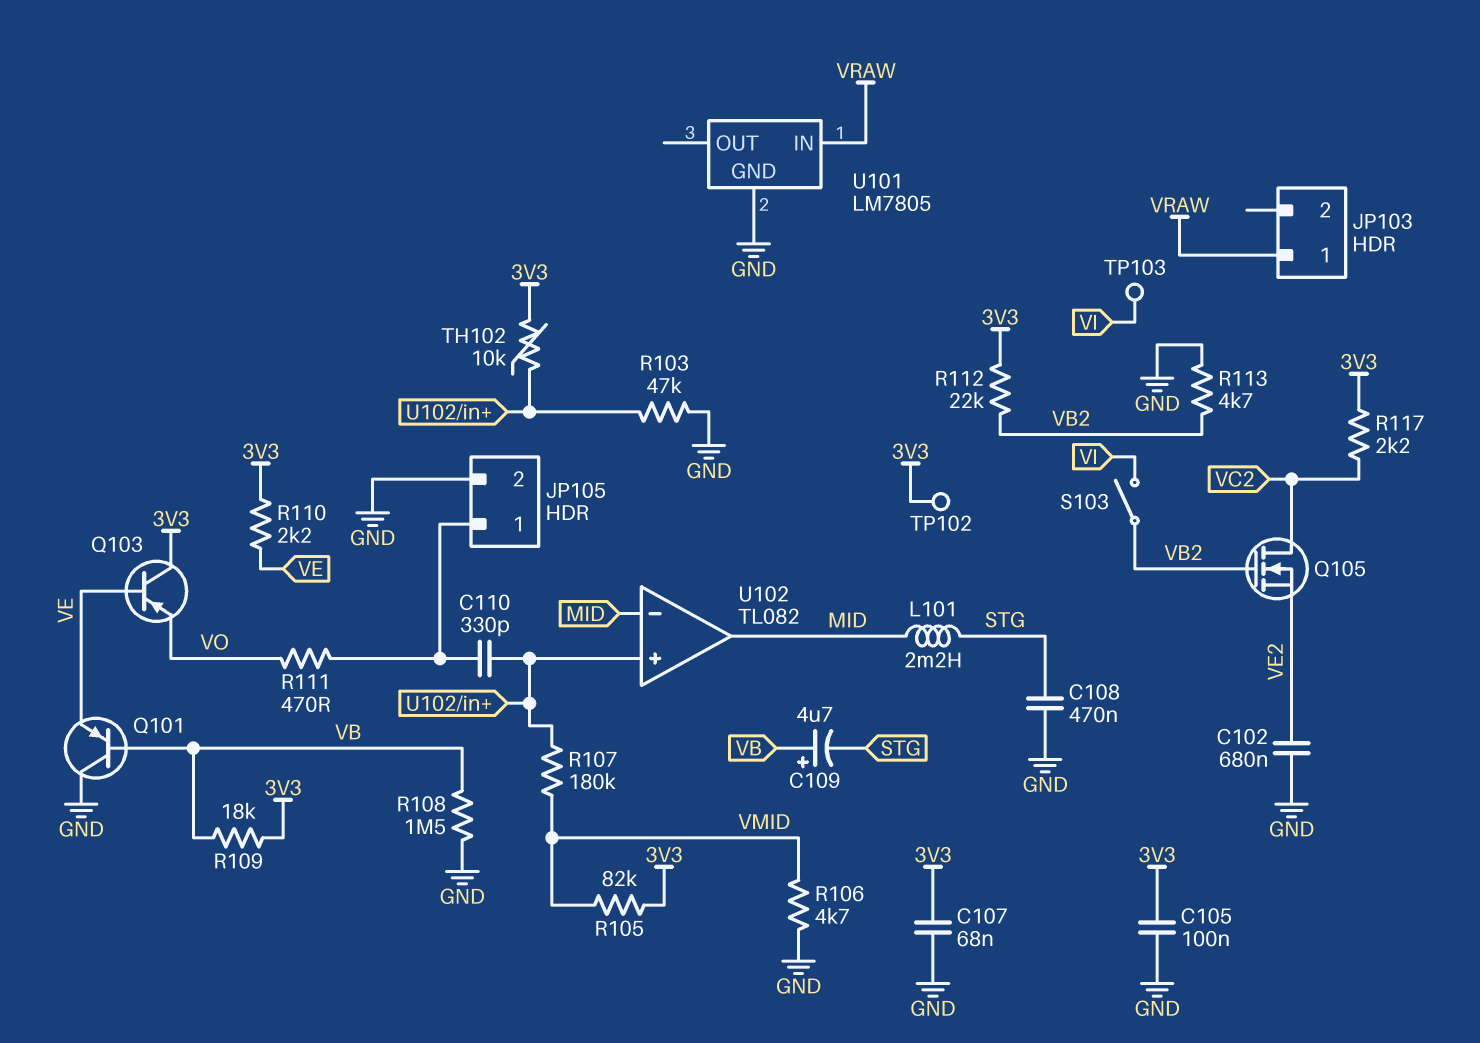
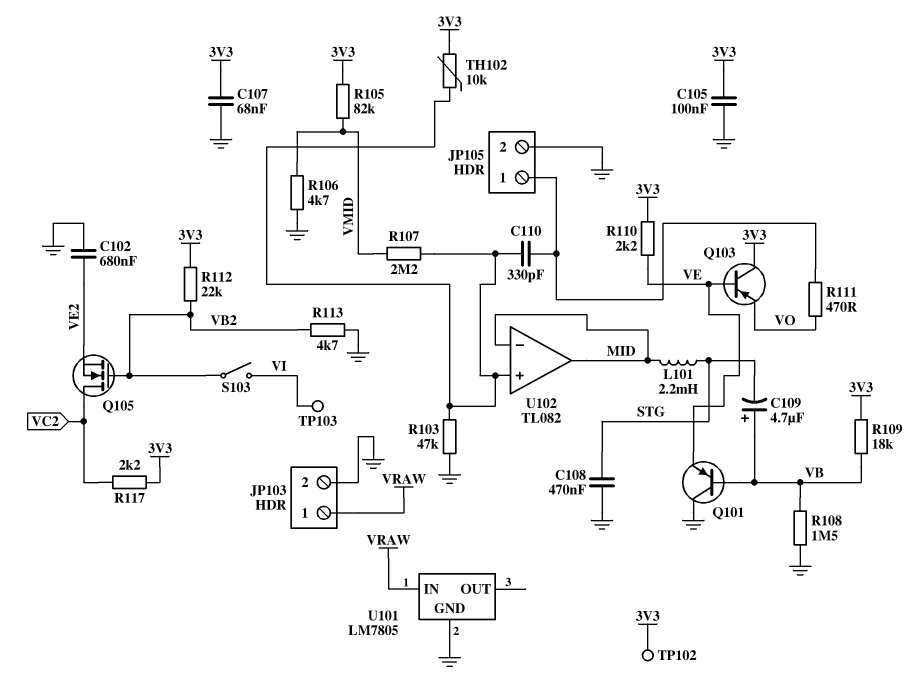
JP103 pin 2: none -> GND
R107: 180k (U102/in+, VMID) -> 2.2M (U102/in+, VMID)

